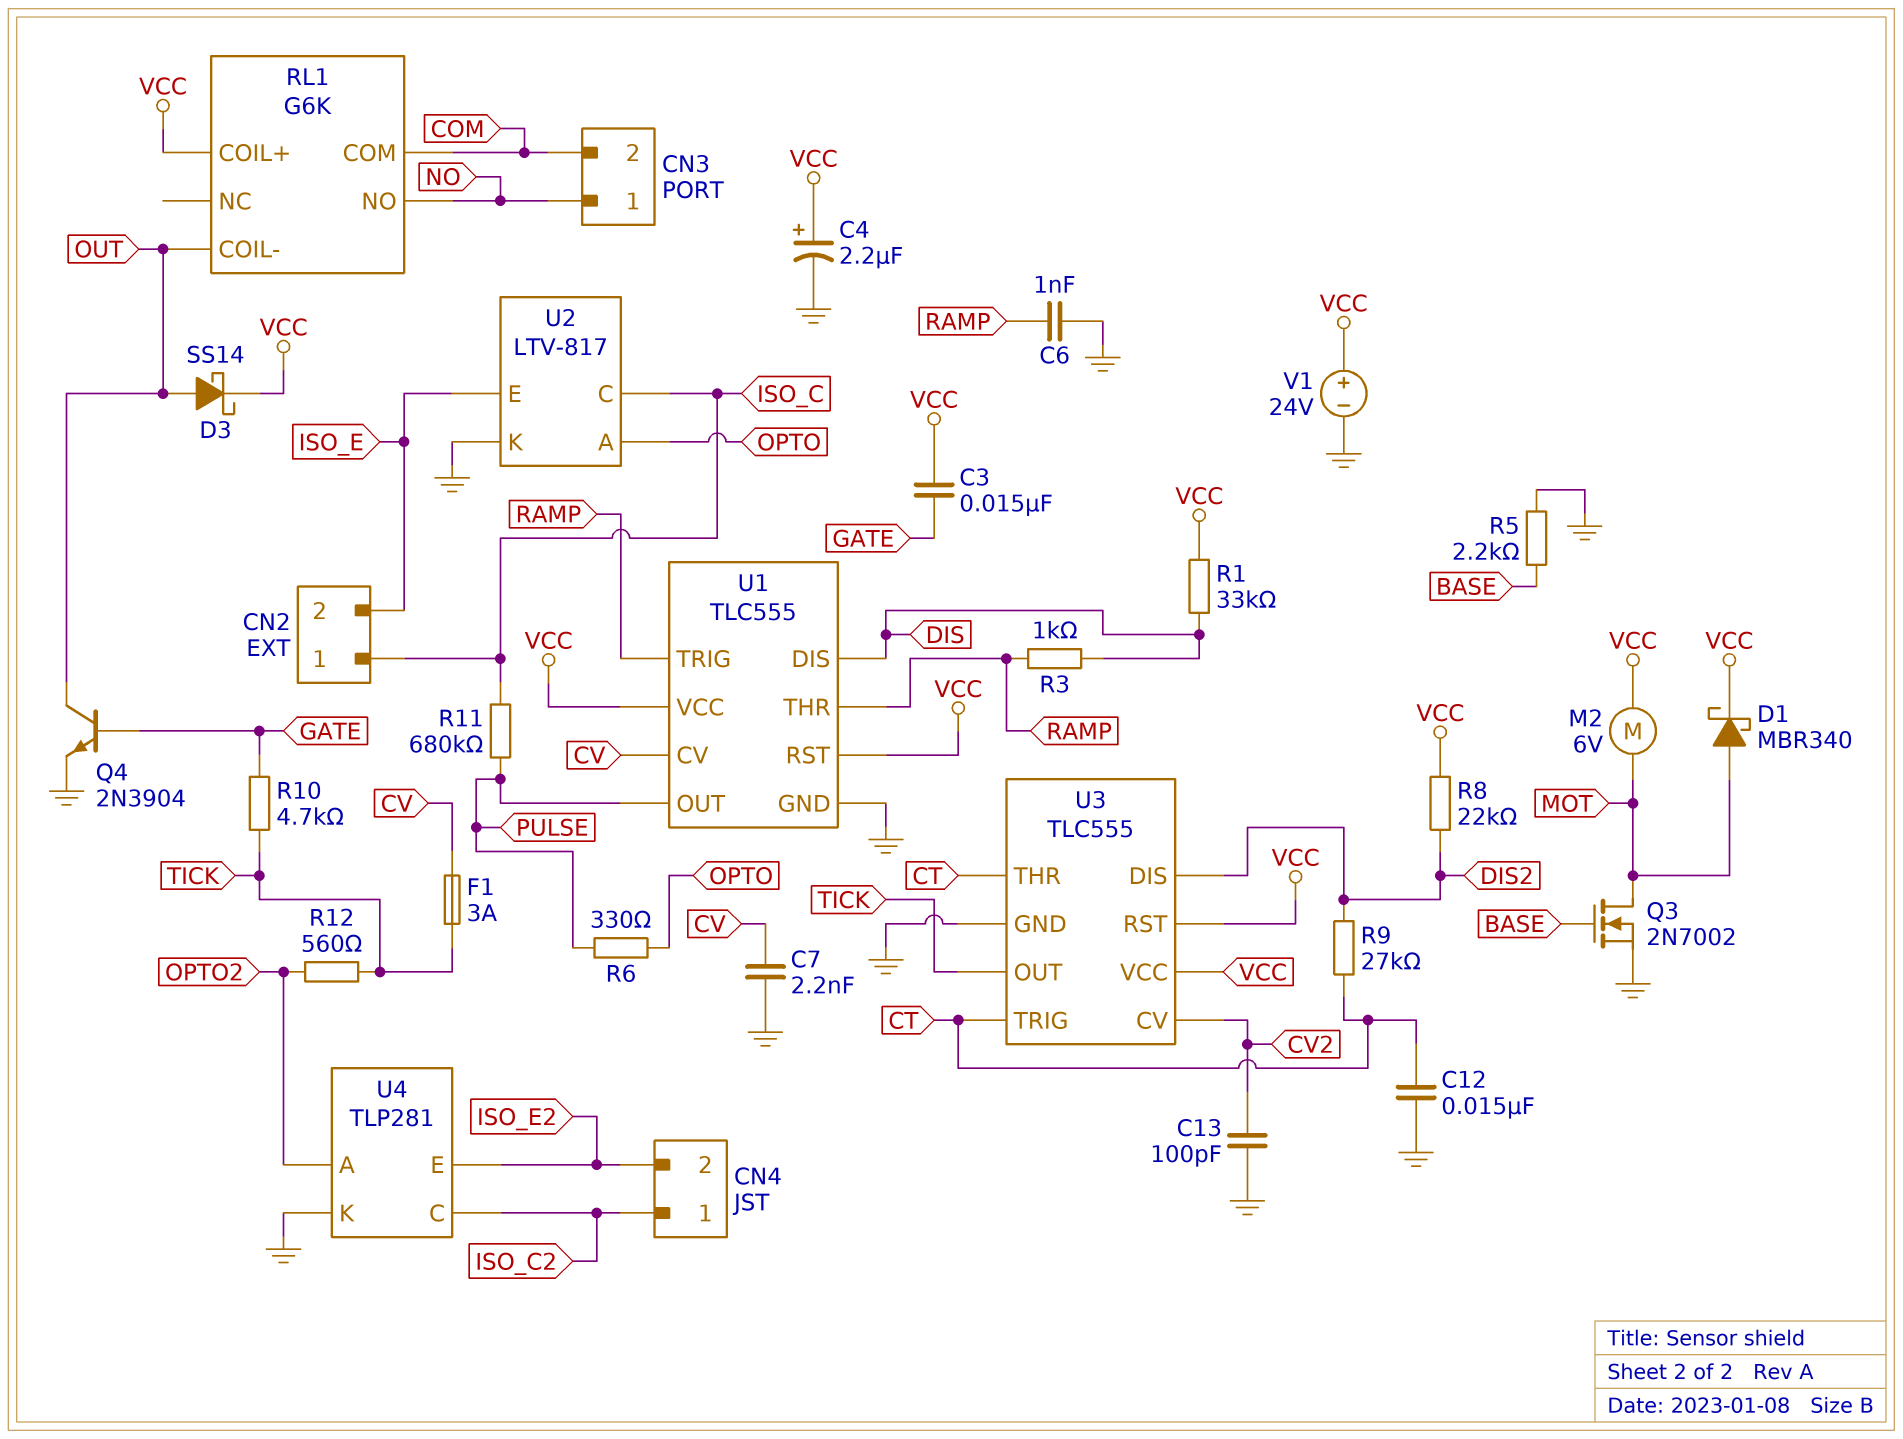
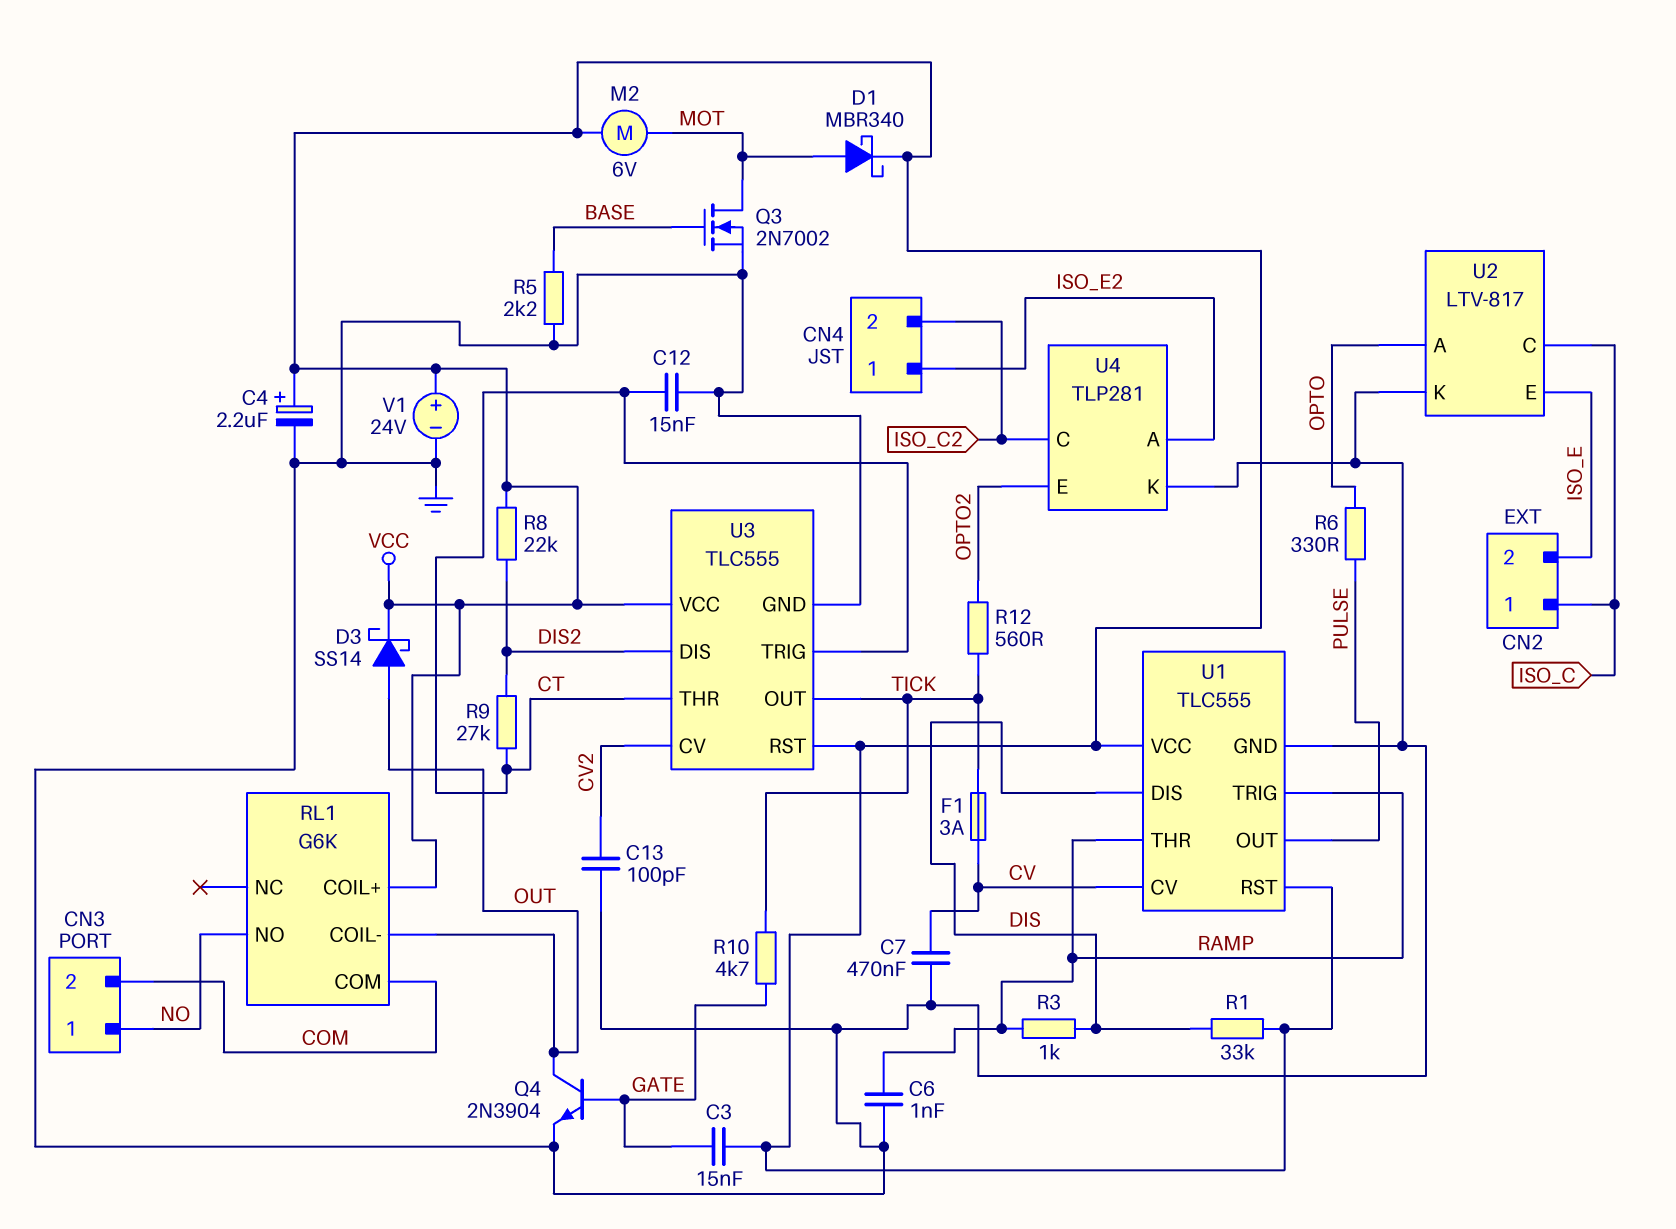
C7: 2.2nF (CV, GND) -> 470nF (CV, GND)
CN4 pin 1: ISO_C2 -> ISO_E2
CN4 pin 2: ISO_E2 -> ISO_C2
R11: 680k (ISO_C, PULSE) -> none
U4 pin A: OPTO2 -> ISO_E2
U4 pin E: ISO_E2 -> OPTO2

